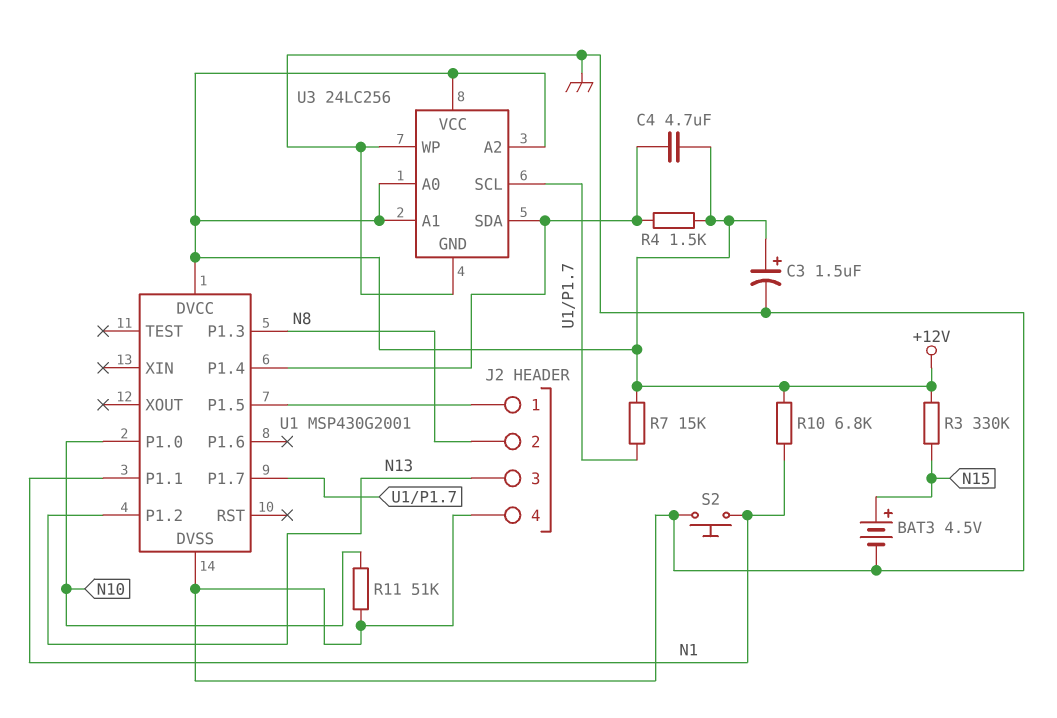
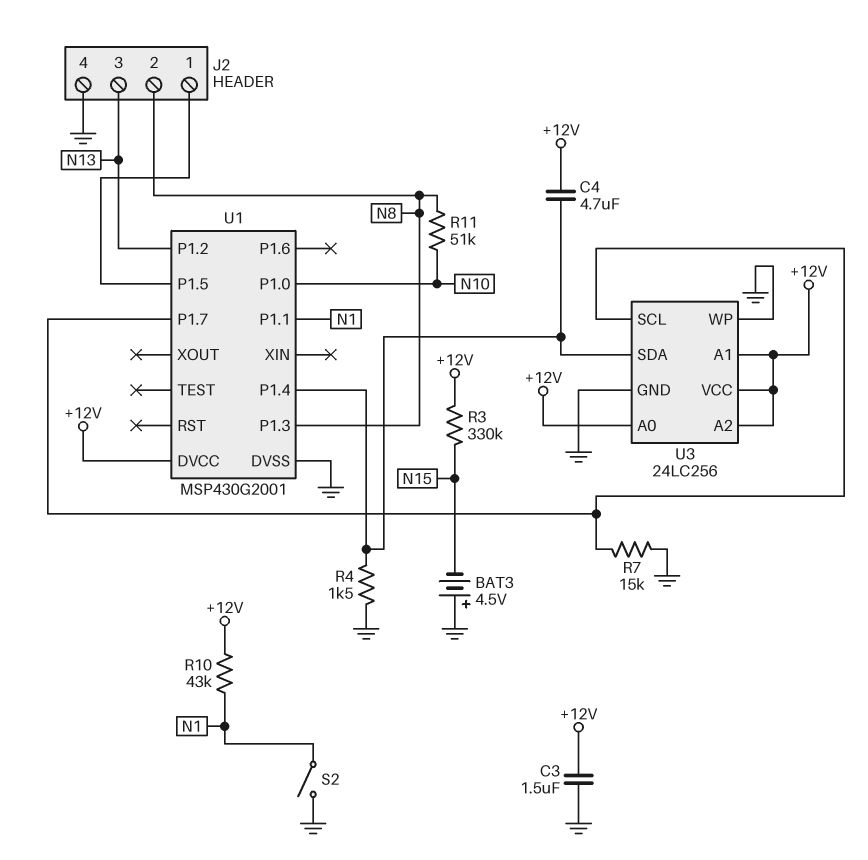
BAT3: 4.5V (plus N15, minus GND) -> 4.5V (plus GND, minus N15)
C3: 1.5uF (plus +12V, minus GND) -> 1.5uF (+12V, GND)
R4: 1.5k (+12V, U1/P1.4) -> 1.5k (GND, U1/P1.4)
R7: 15k (+12V, U1/P1.7) -> 15k (GND, U1/P1.7)
R10: 6.8k (+12V, N1) -> 43k (+12V, N1)
R11: 51k (GND, N10) -> 51k (N8, N10)
S2: button (GND, N1) -> switch (GND, N1)

